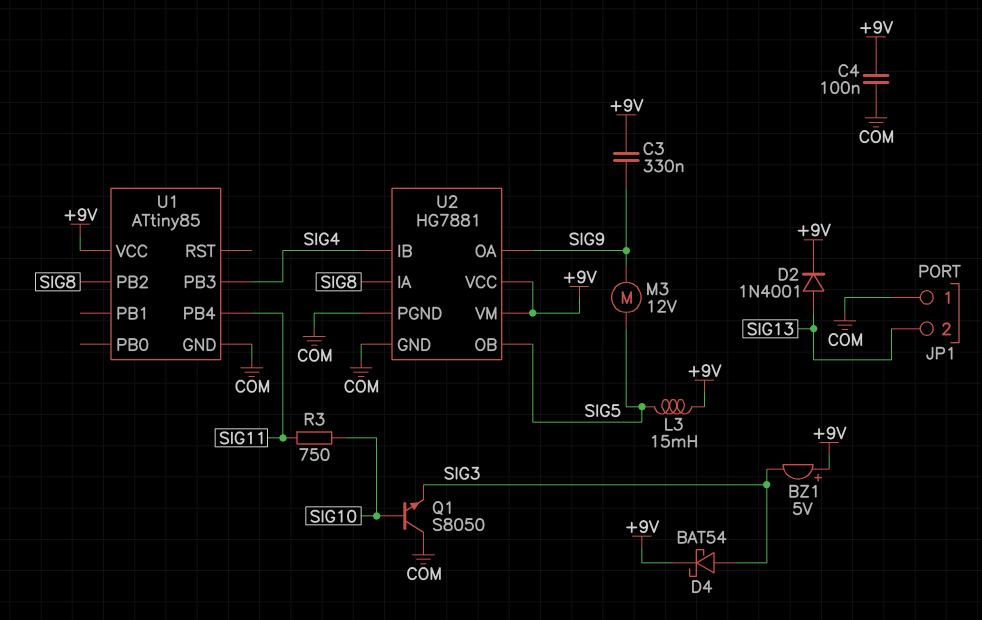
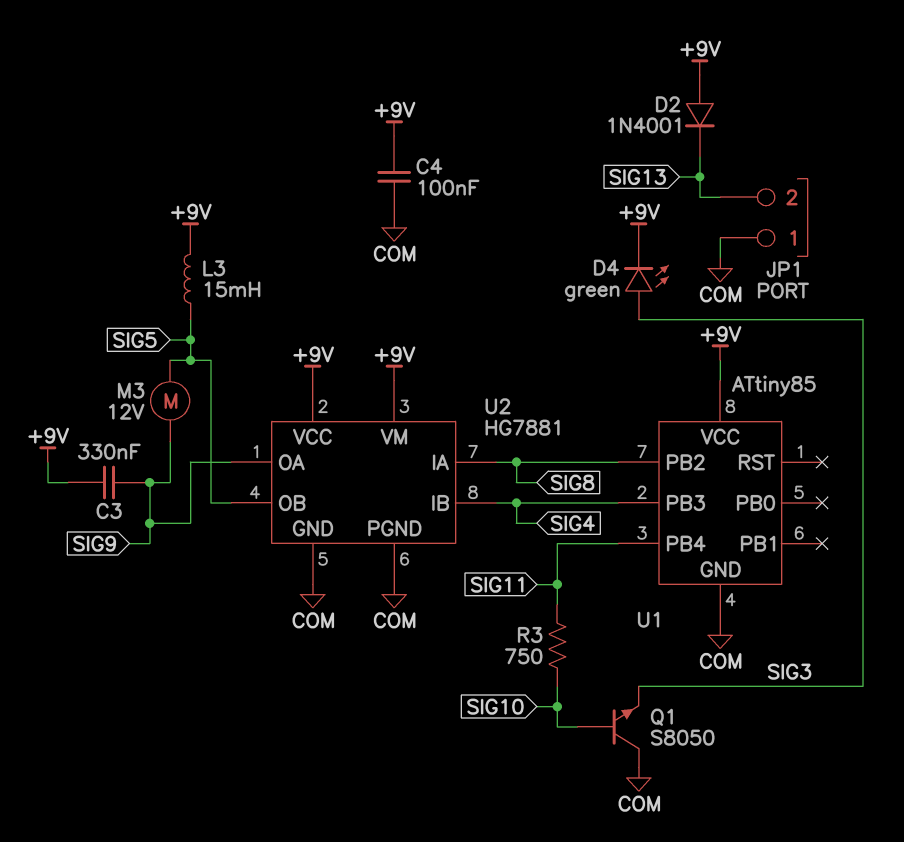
BZ1: buzzer 5V (plus +9V, minus SIG3) -> none
D2: diode 1N4001 (A SIG13, K +9V) -> diode 1N4001 (A +9V, K SIG13)
D4: schottky BAT54 (A SIG3, K +9V) -> LED green (A SIG3, K +9V)

